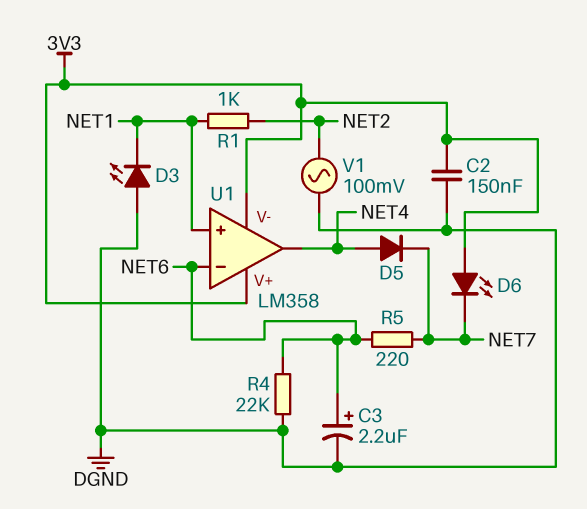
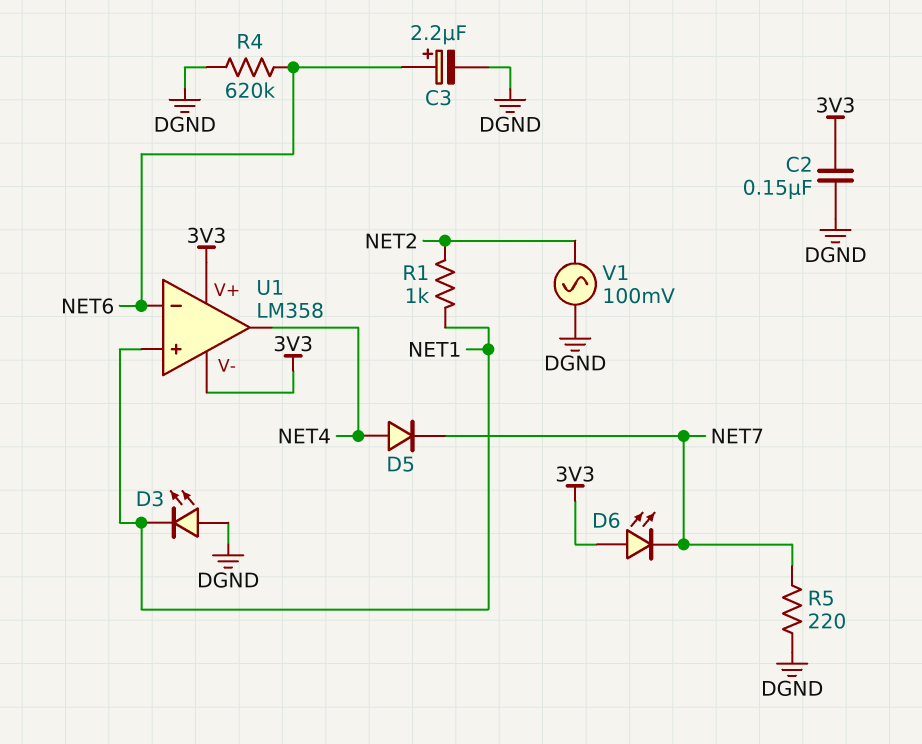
R4: 22k (DGND, NET6) -> 620k (DGND, NET6)
R5: 220 (NET6, NET7) -> 220 (DGND, NET7)

